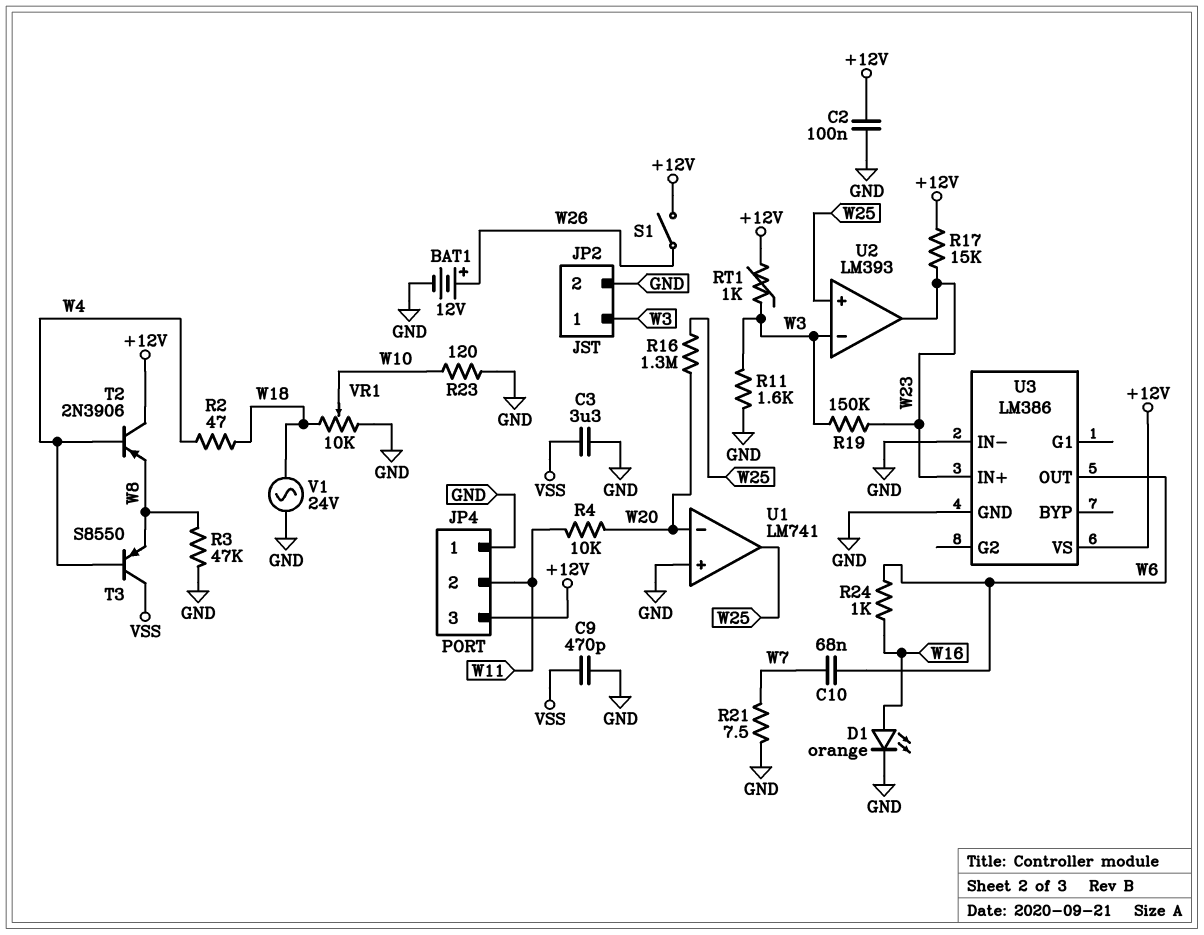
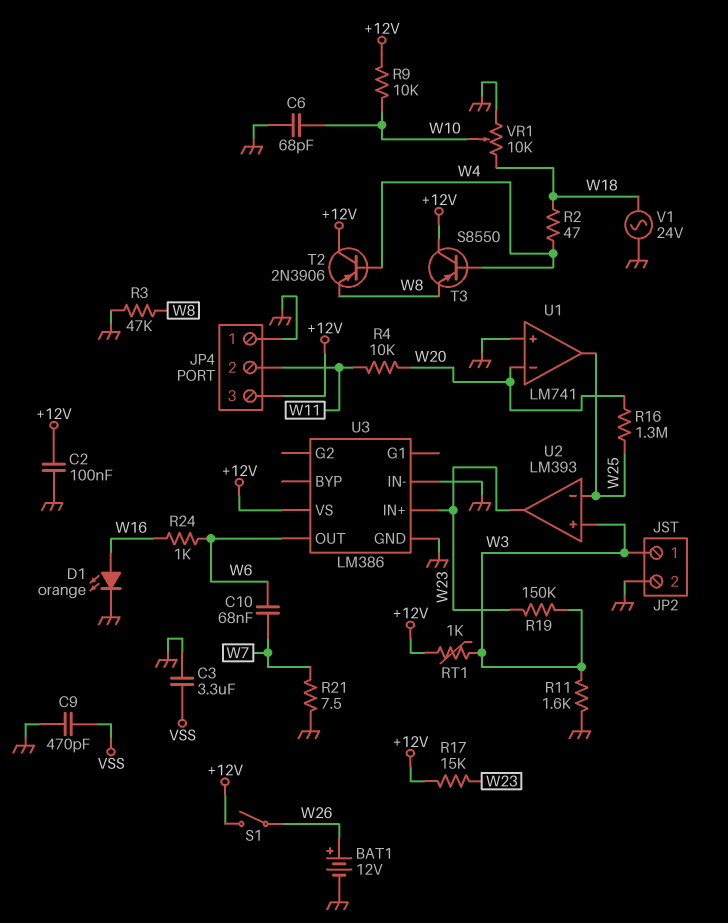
C6: none -> 68pF (GND, W10)
R9: none -> 10k (+12V, W10)
R23: 120 (GND, W10) -> none
T3: PNP S8550 (B W4, C VSS, E W8) -> PNP S8550 (B W4, C +12V, E W8)
U2 pin in+: W25 -> W3
U2 pin in-: W3 -> W25

